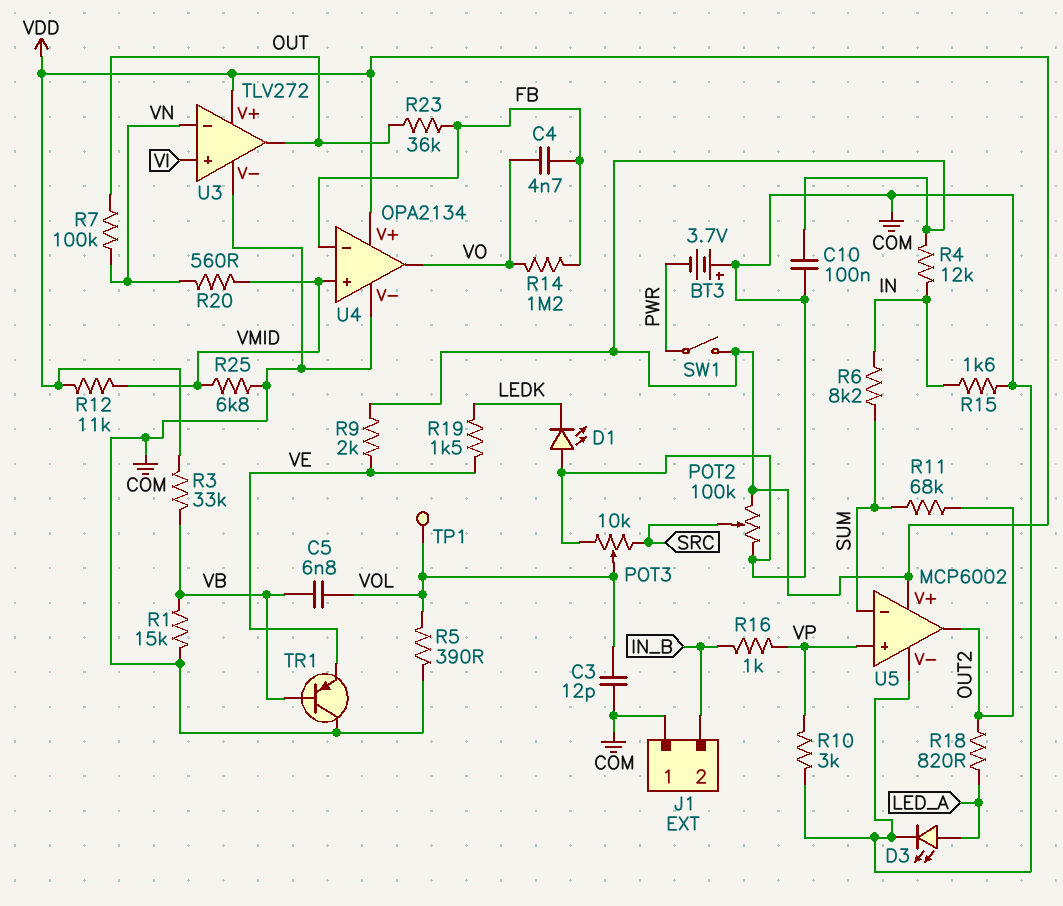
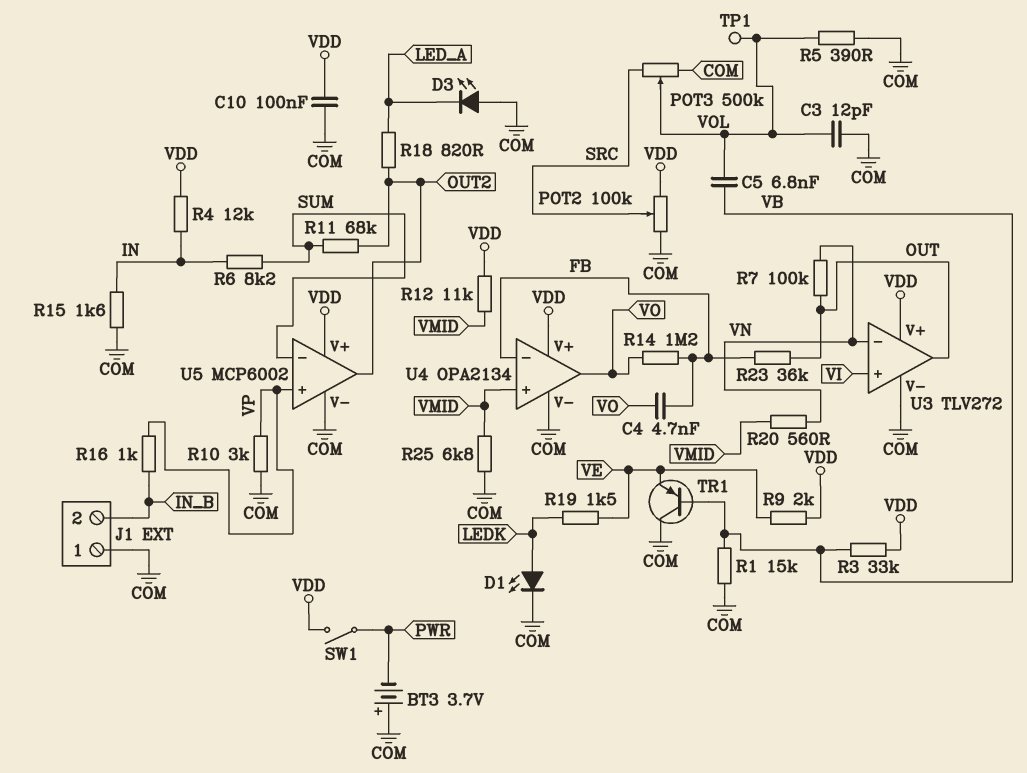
D1: LED (A COM, K LEDK) -> LED (A LEDK, K COM)
D3: LED (A LED_A, K COM) -> LED (A COM, K LED_A)
POT3: 10k (COM, SRC, wiper VOL) -> 500k (COM, SRC, wiper VOL)

